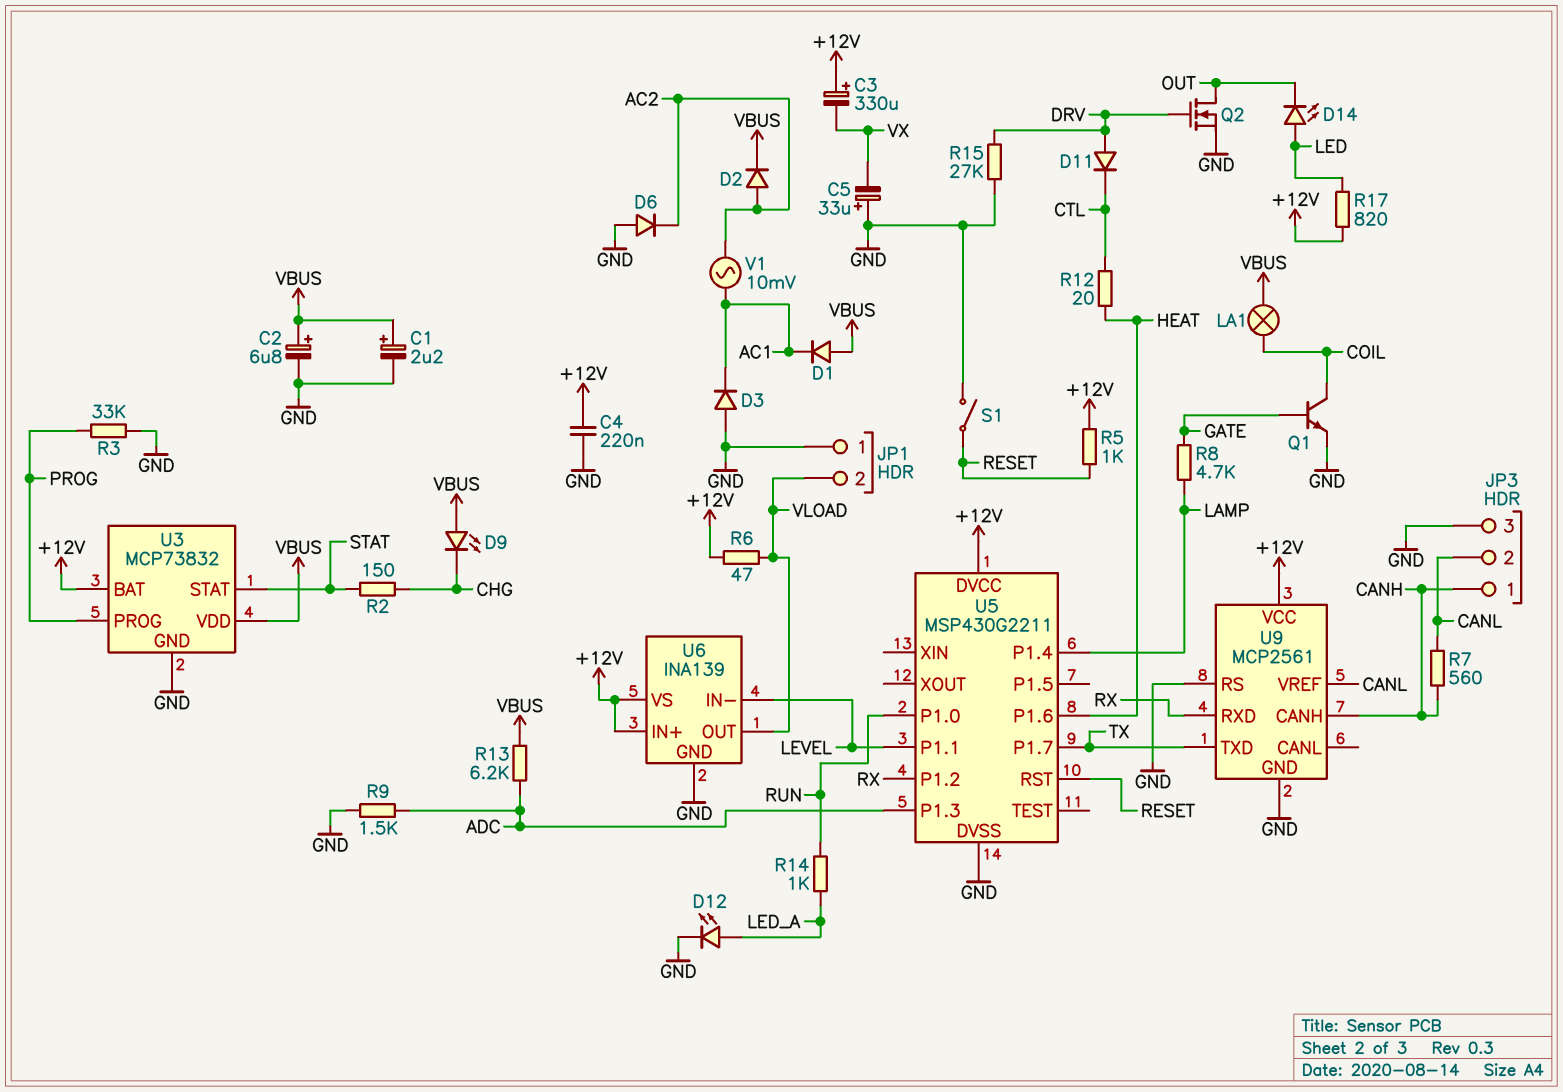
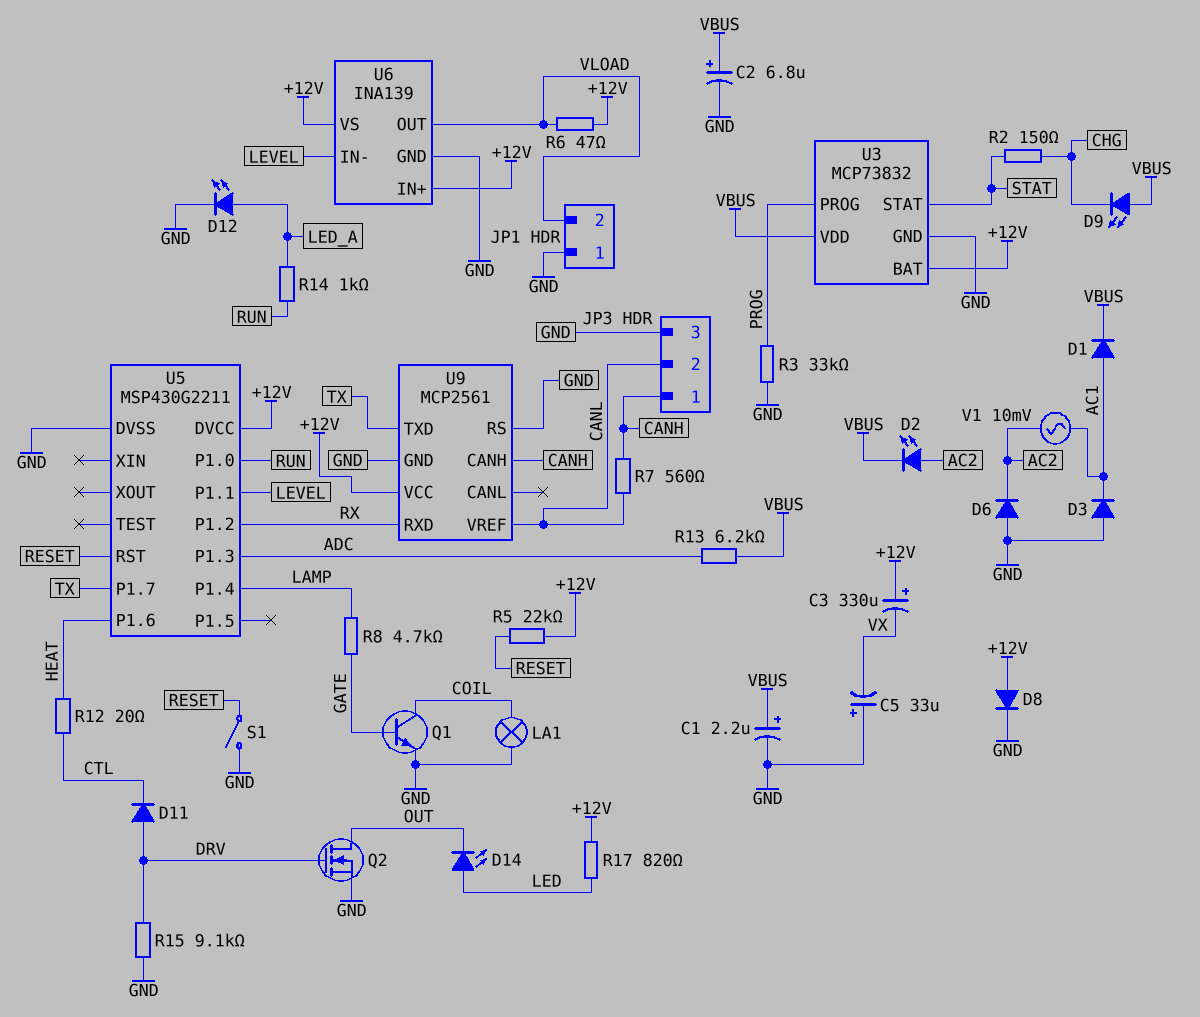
C4: 220nF (+12V, GND) -> none
D1: diode (A VBUS, K AC1) -> diode (A AC1, K VBUS)
D2: diode (A AC2, K VBUS) -> LED (A AC2, K VBUS)
D8: none -> diode (A +12V, K GND)
LA1: lamp (COIL, VBUS) -> lamp (COIL, GND)
R5: 1k (+12V, RESET) -> 22k (+12V, RESET)
R9: 1.5k (ADC, GND) -> none
R15: 27k (DRV, GND) -> 9.1k (DRV, GND)

